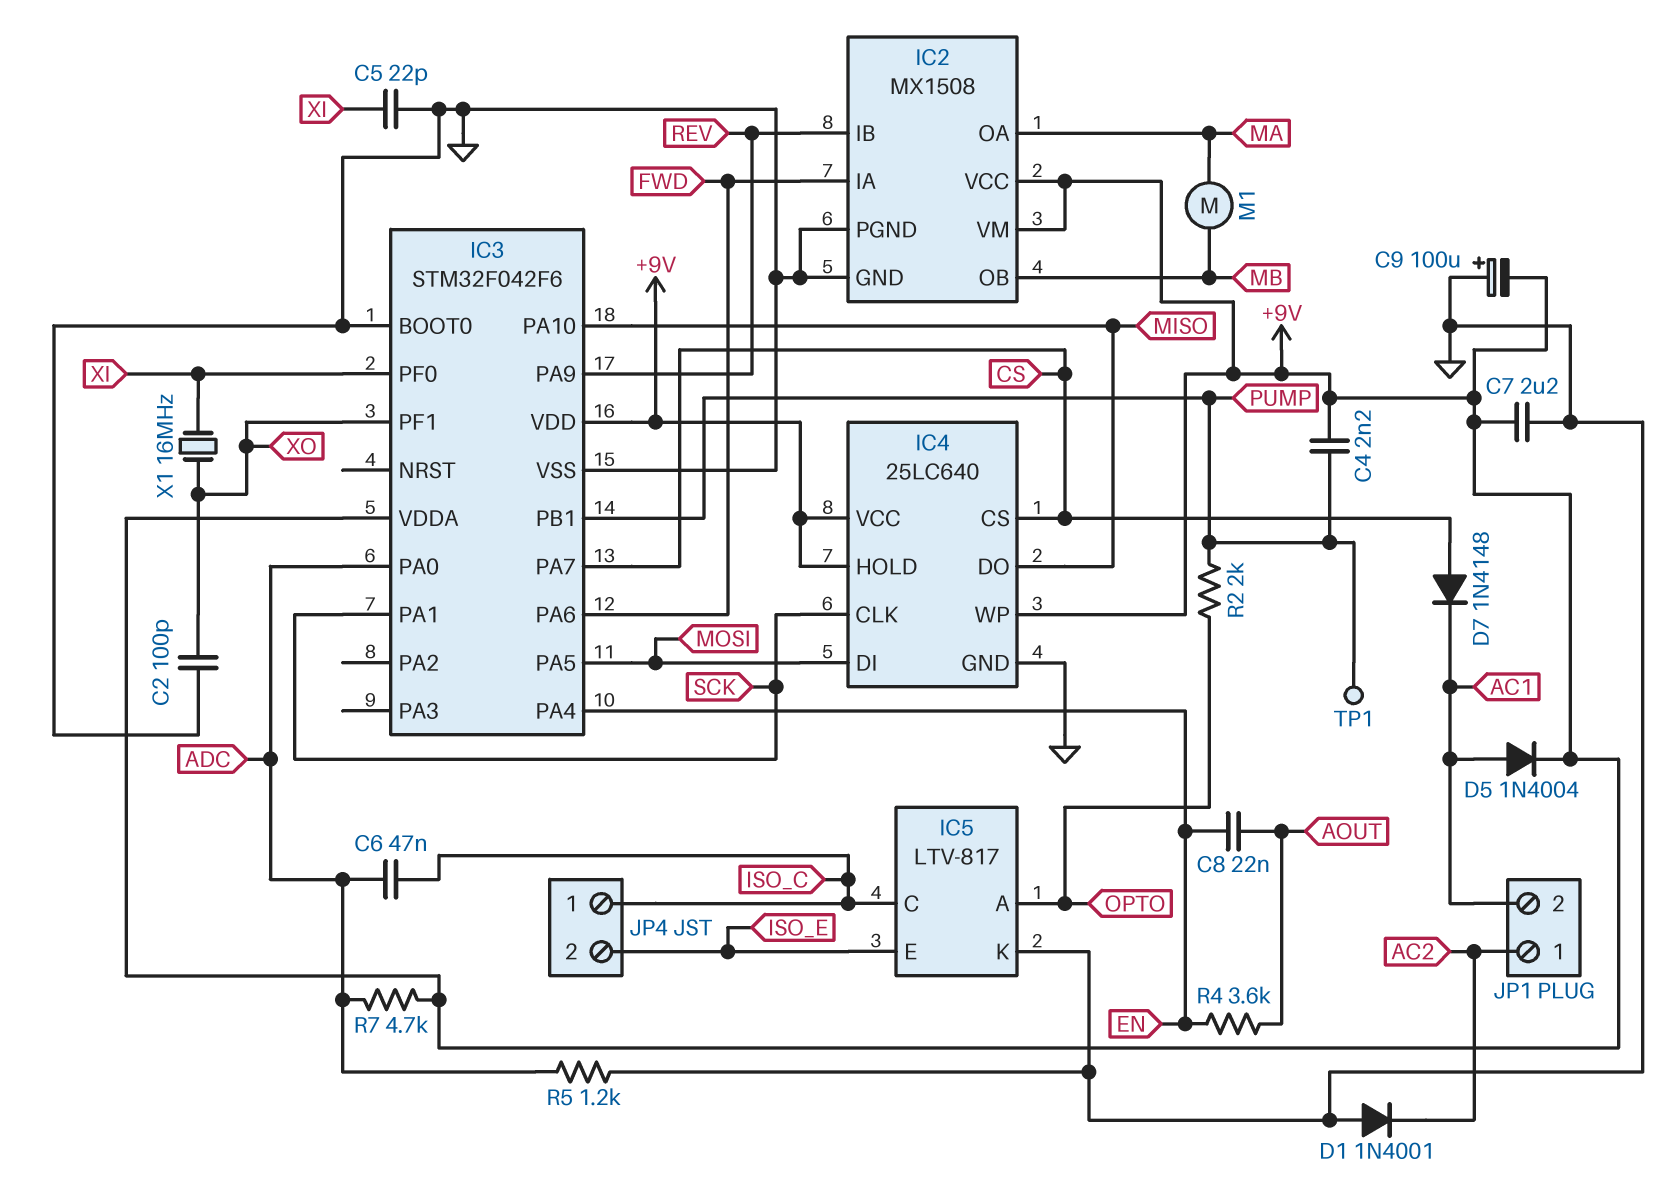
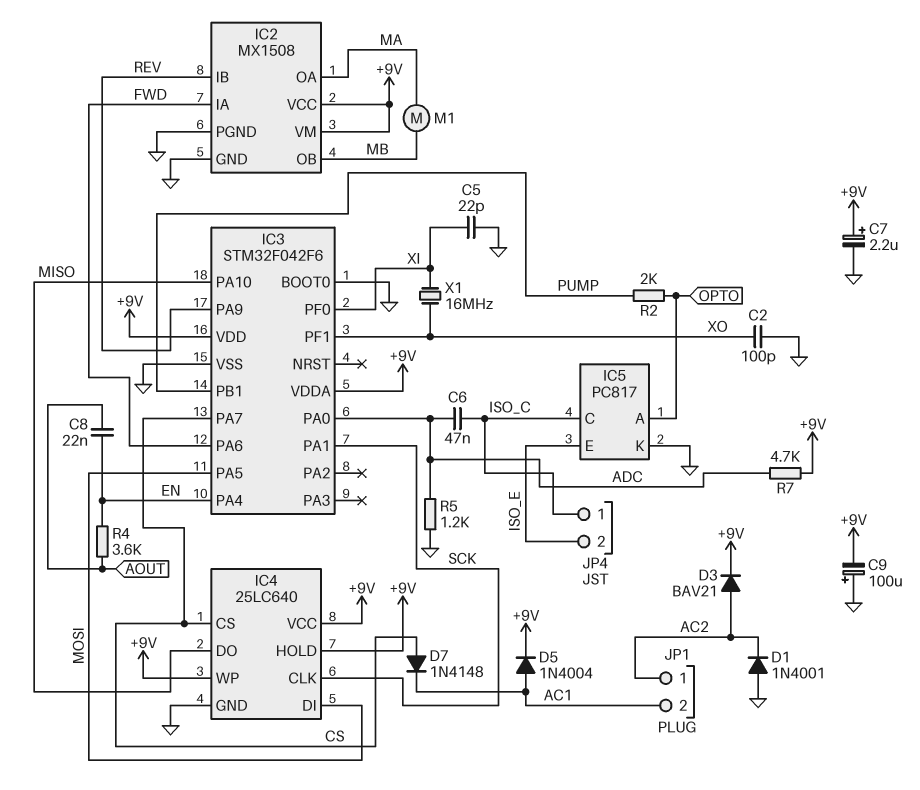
C4: 2.2nF (+9V, PUMP) -> none
C7: 2.2uF (+9V, GND) -> 2.2uF (plus +9V, minus GND)
D3: none -> diode BAV21 (A AC2, K +9V)
IC5: LTV-817 -> PC817
TP1: test point (PUMP) -> none

